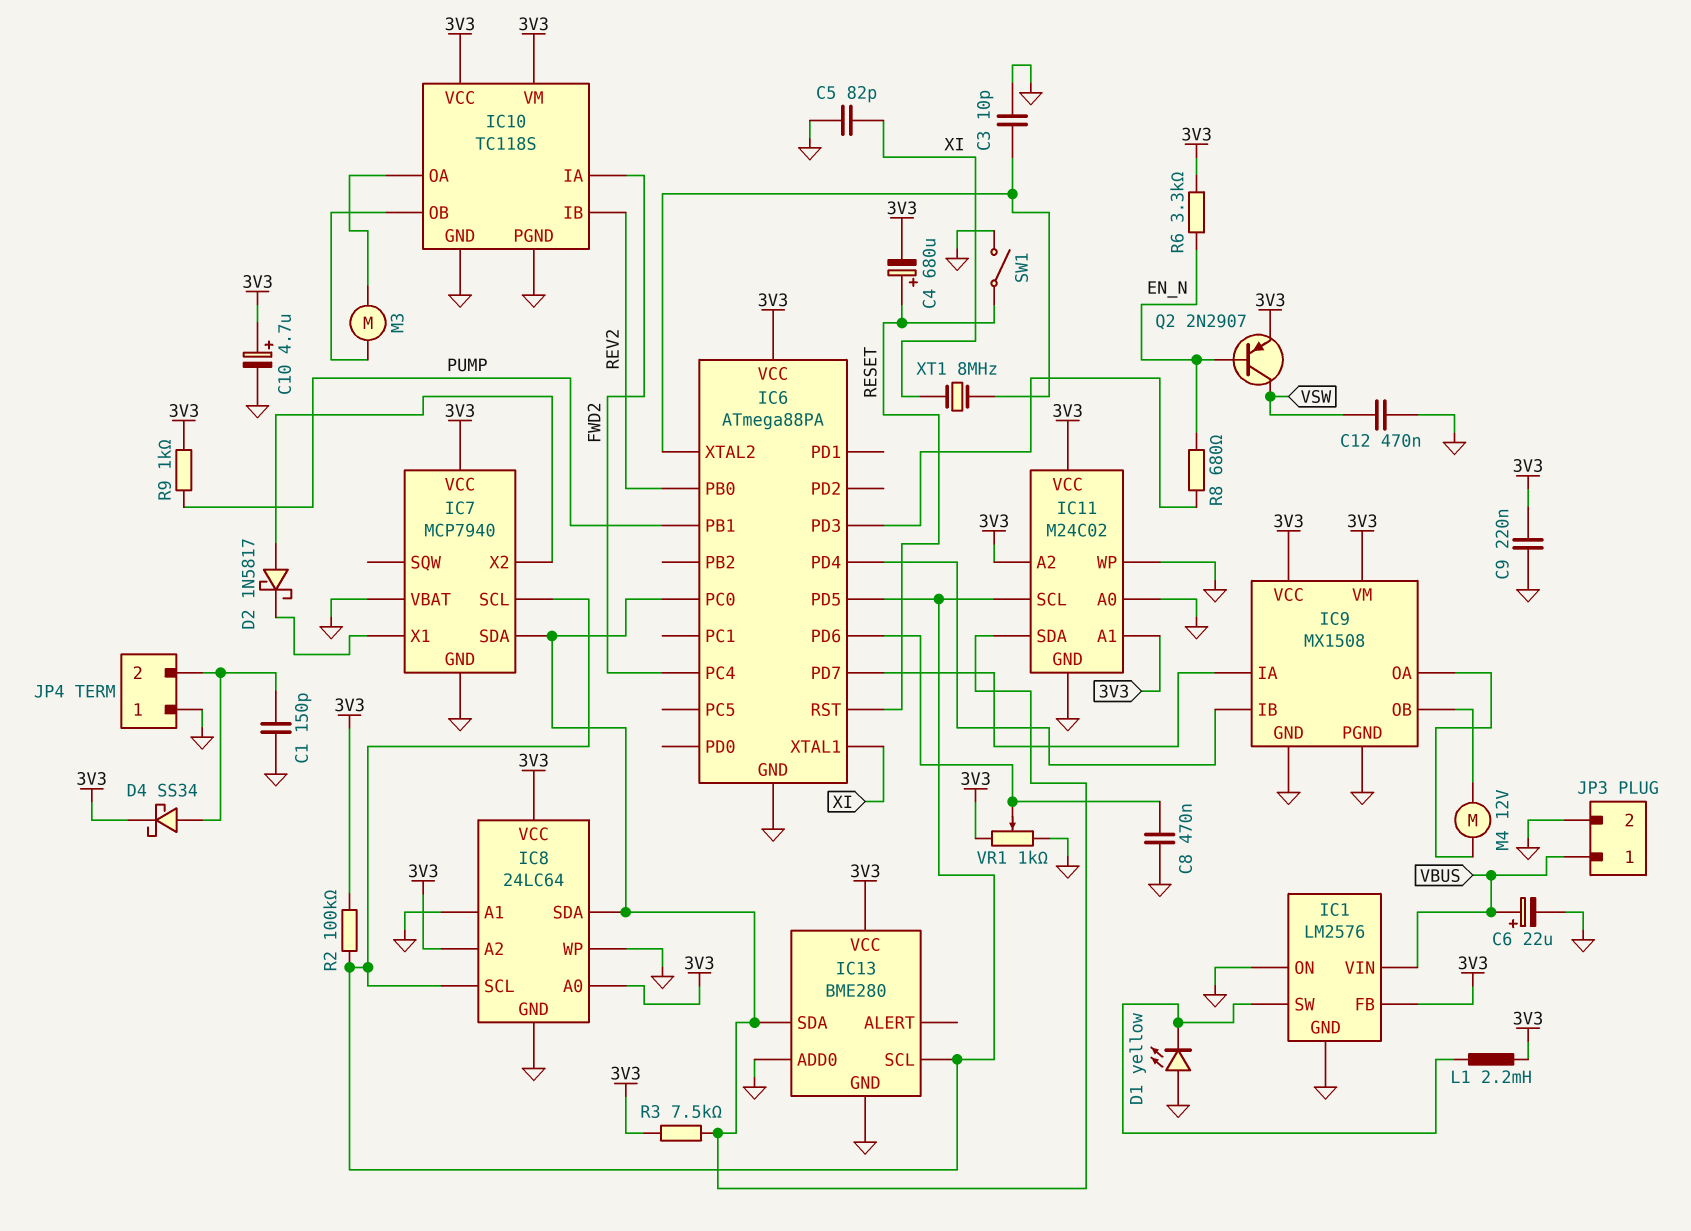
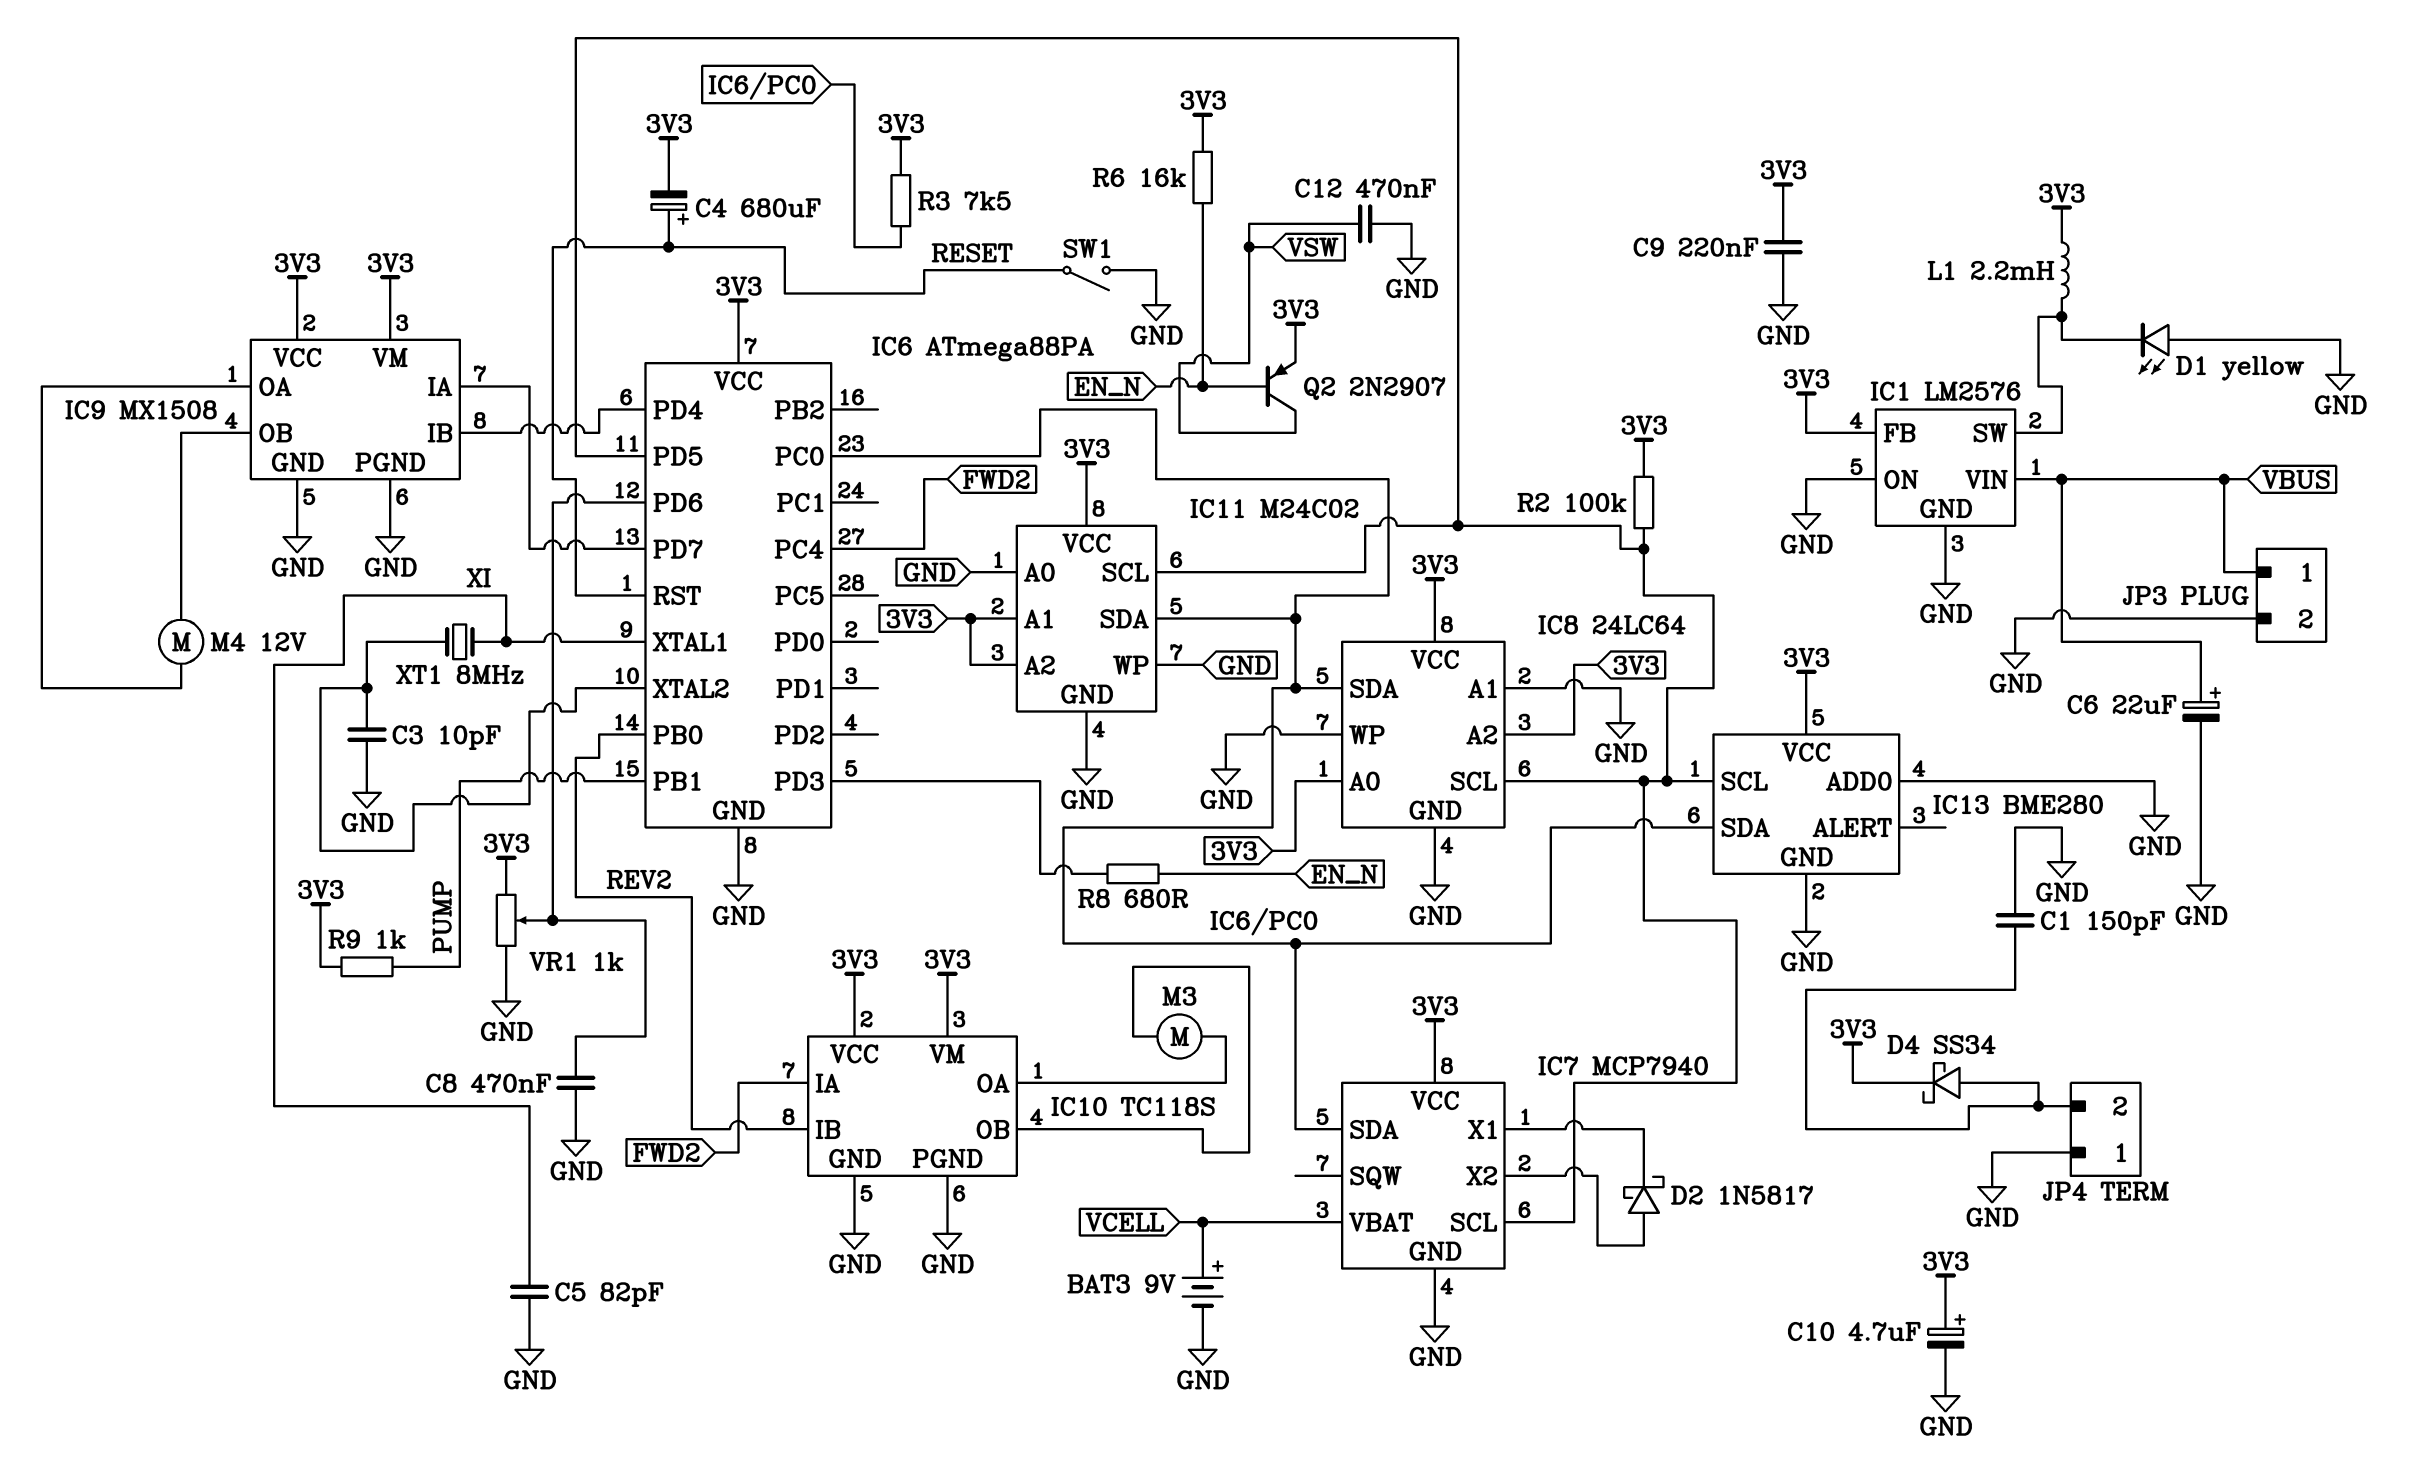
BAT3: none -> 9V (plus VCELL, minus GND)
IC7 pin VBAT: GND -> VCELL
R6: 3.3k (3V3, EN_N) -> 16k (3V3, EN_N)

